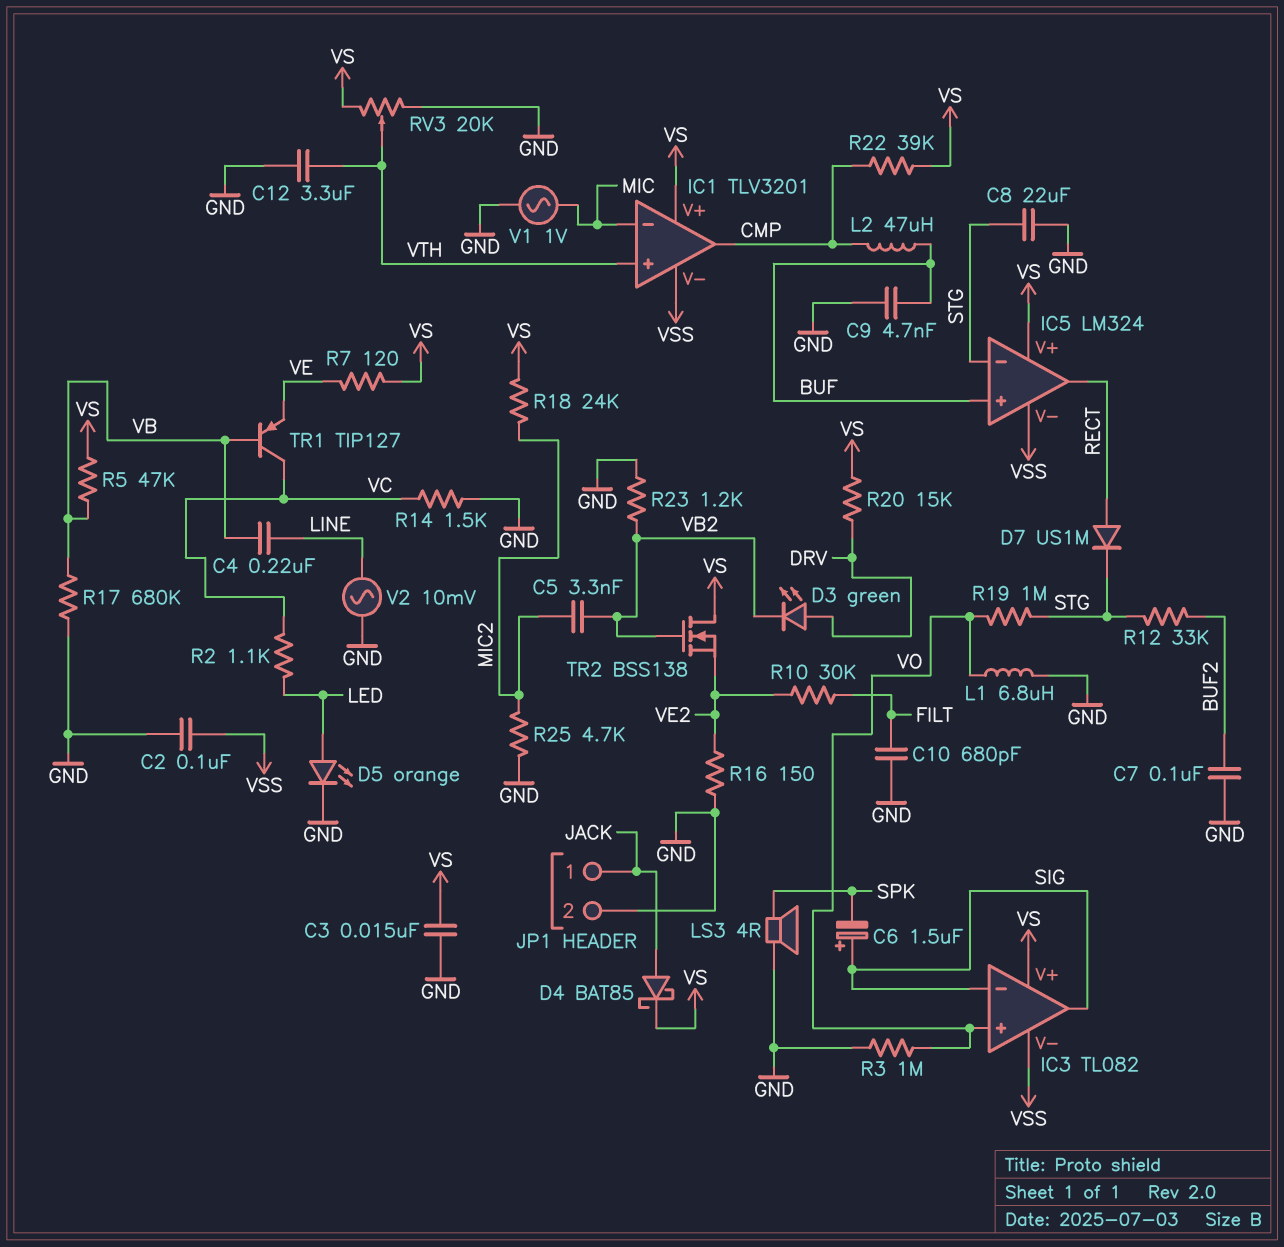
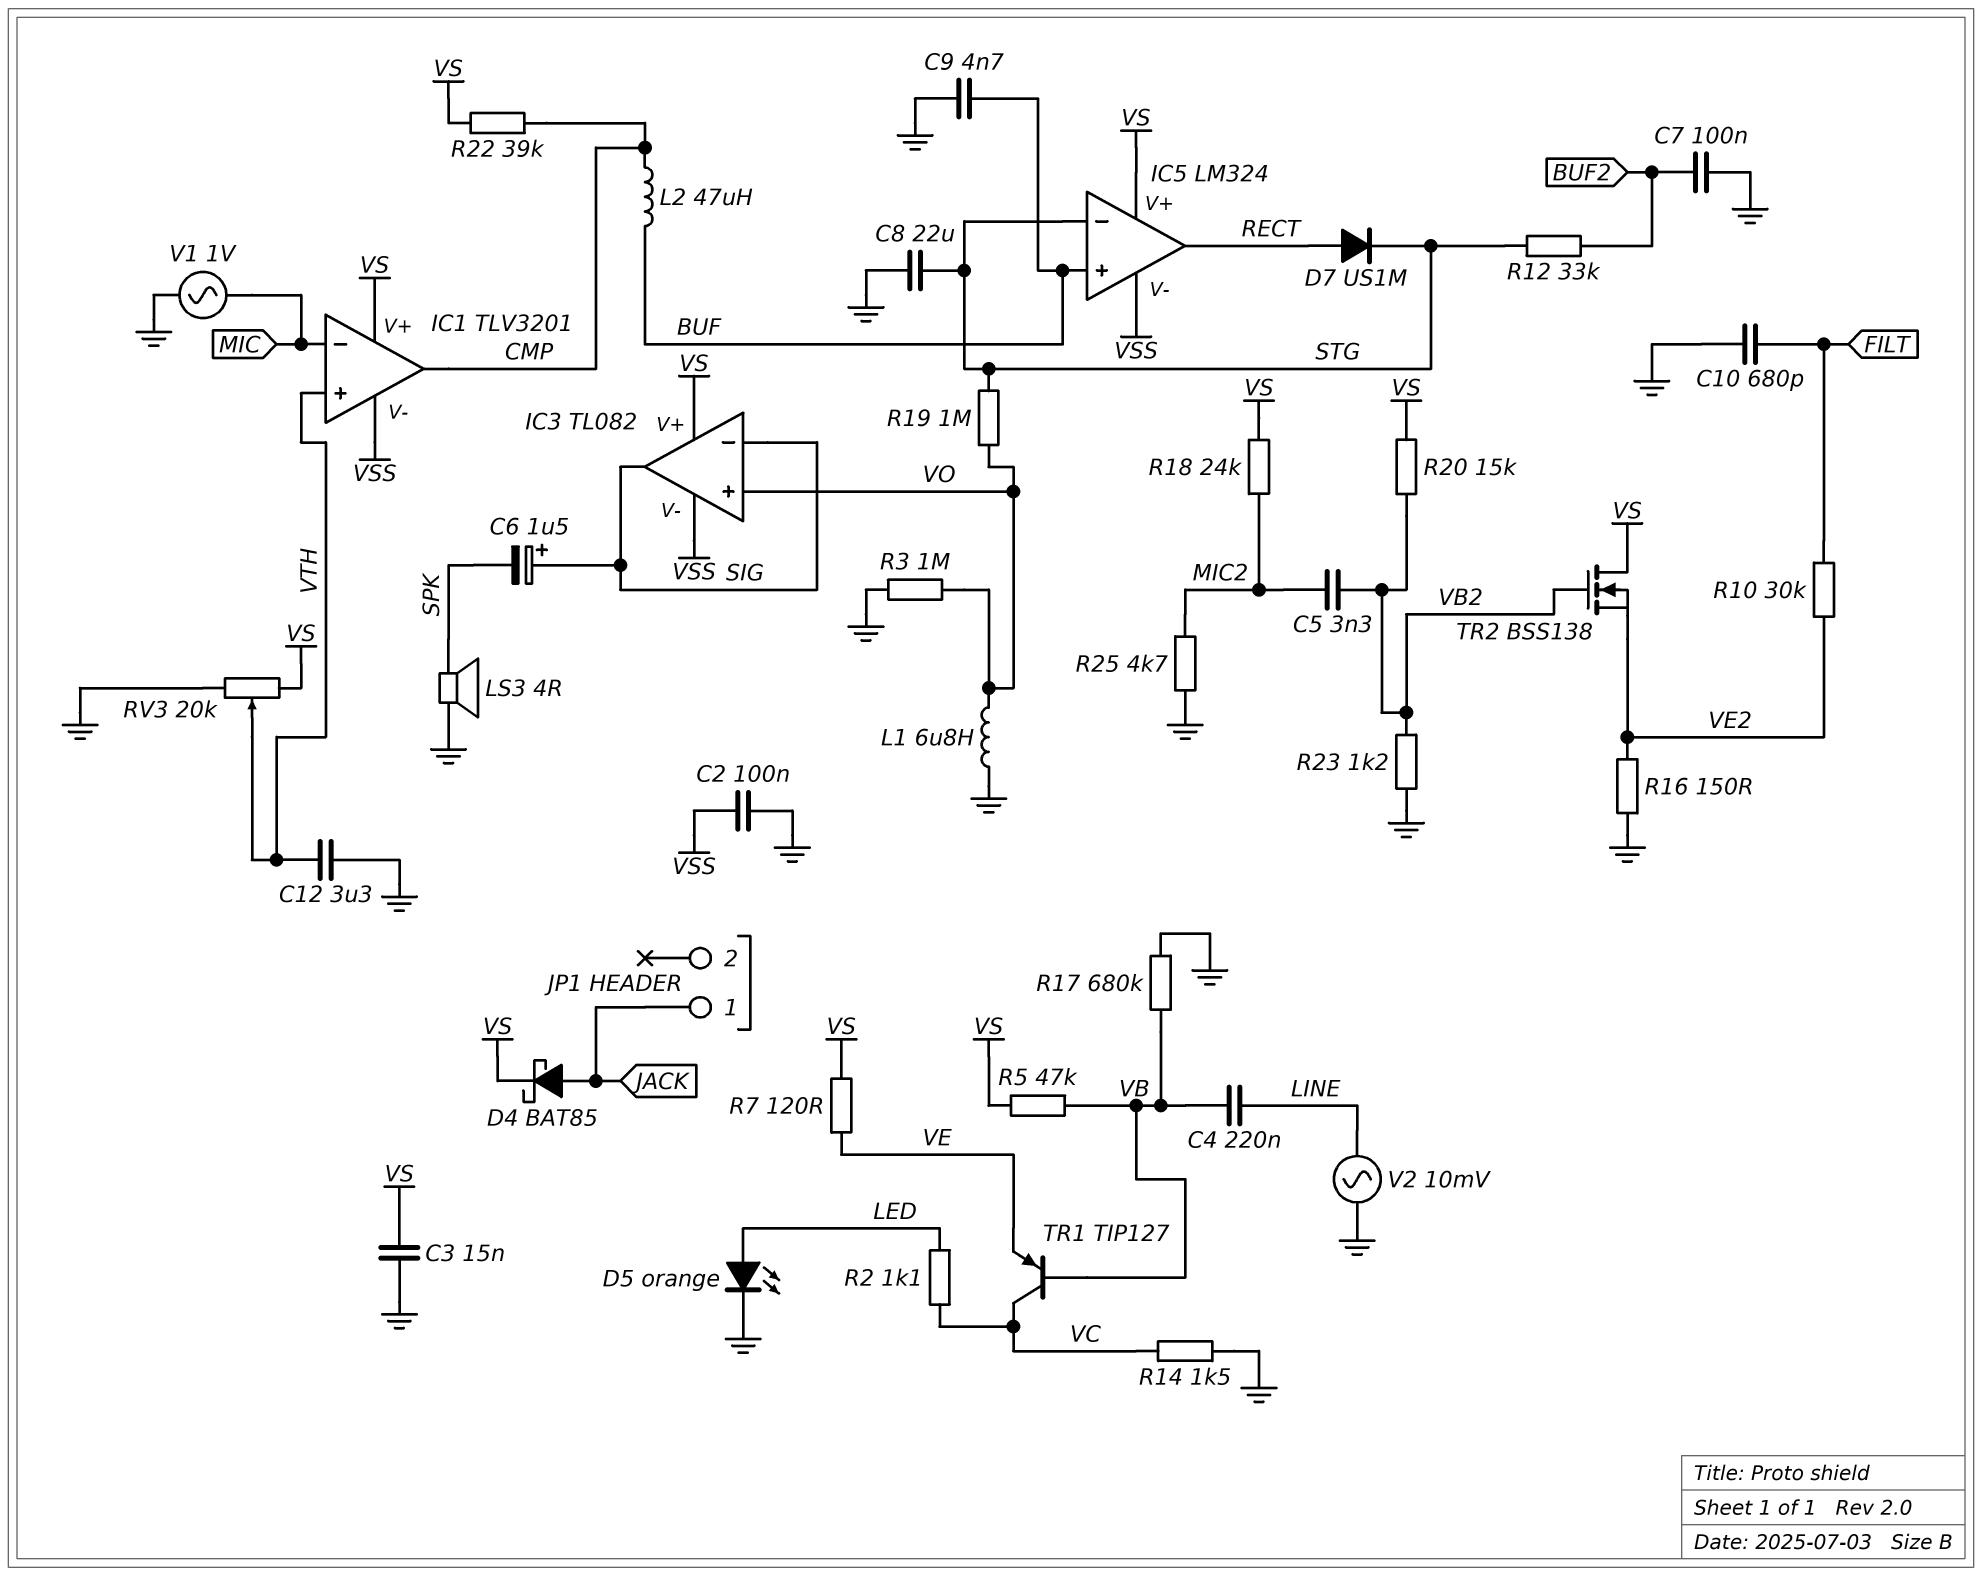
D3: LED green (A DRV, K VB2) -> none
JP1 pin 2: GND -> none
R20: 15k (DRV, VS) -> 15k (VB2, VS)

